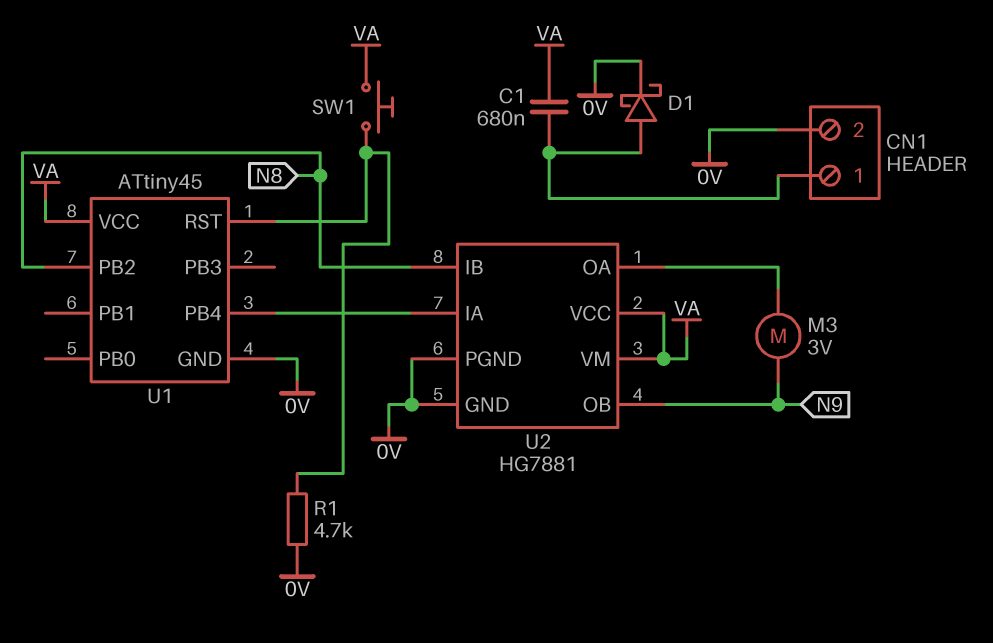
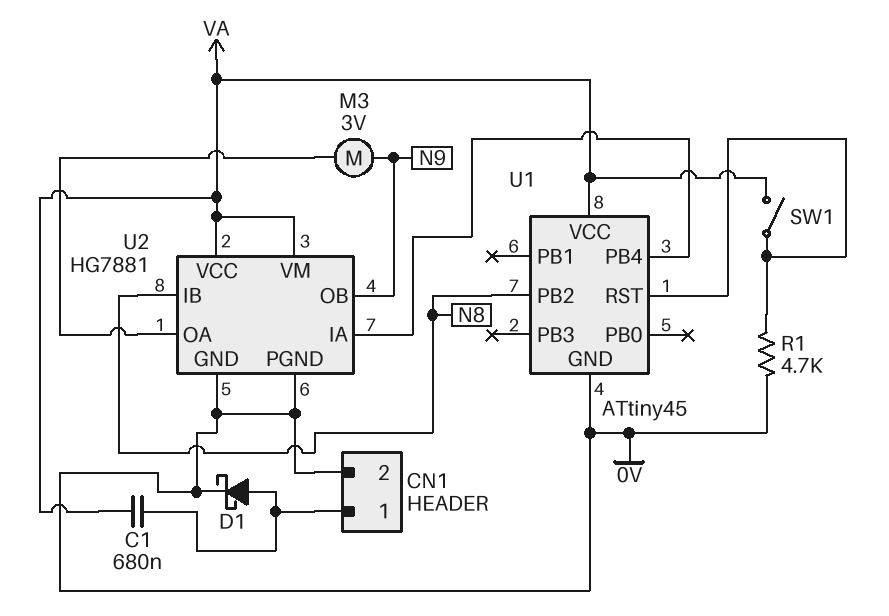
SW1: button (U1/RST, VA) -> switch (U1/RST, VA)

